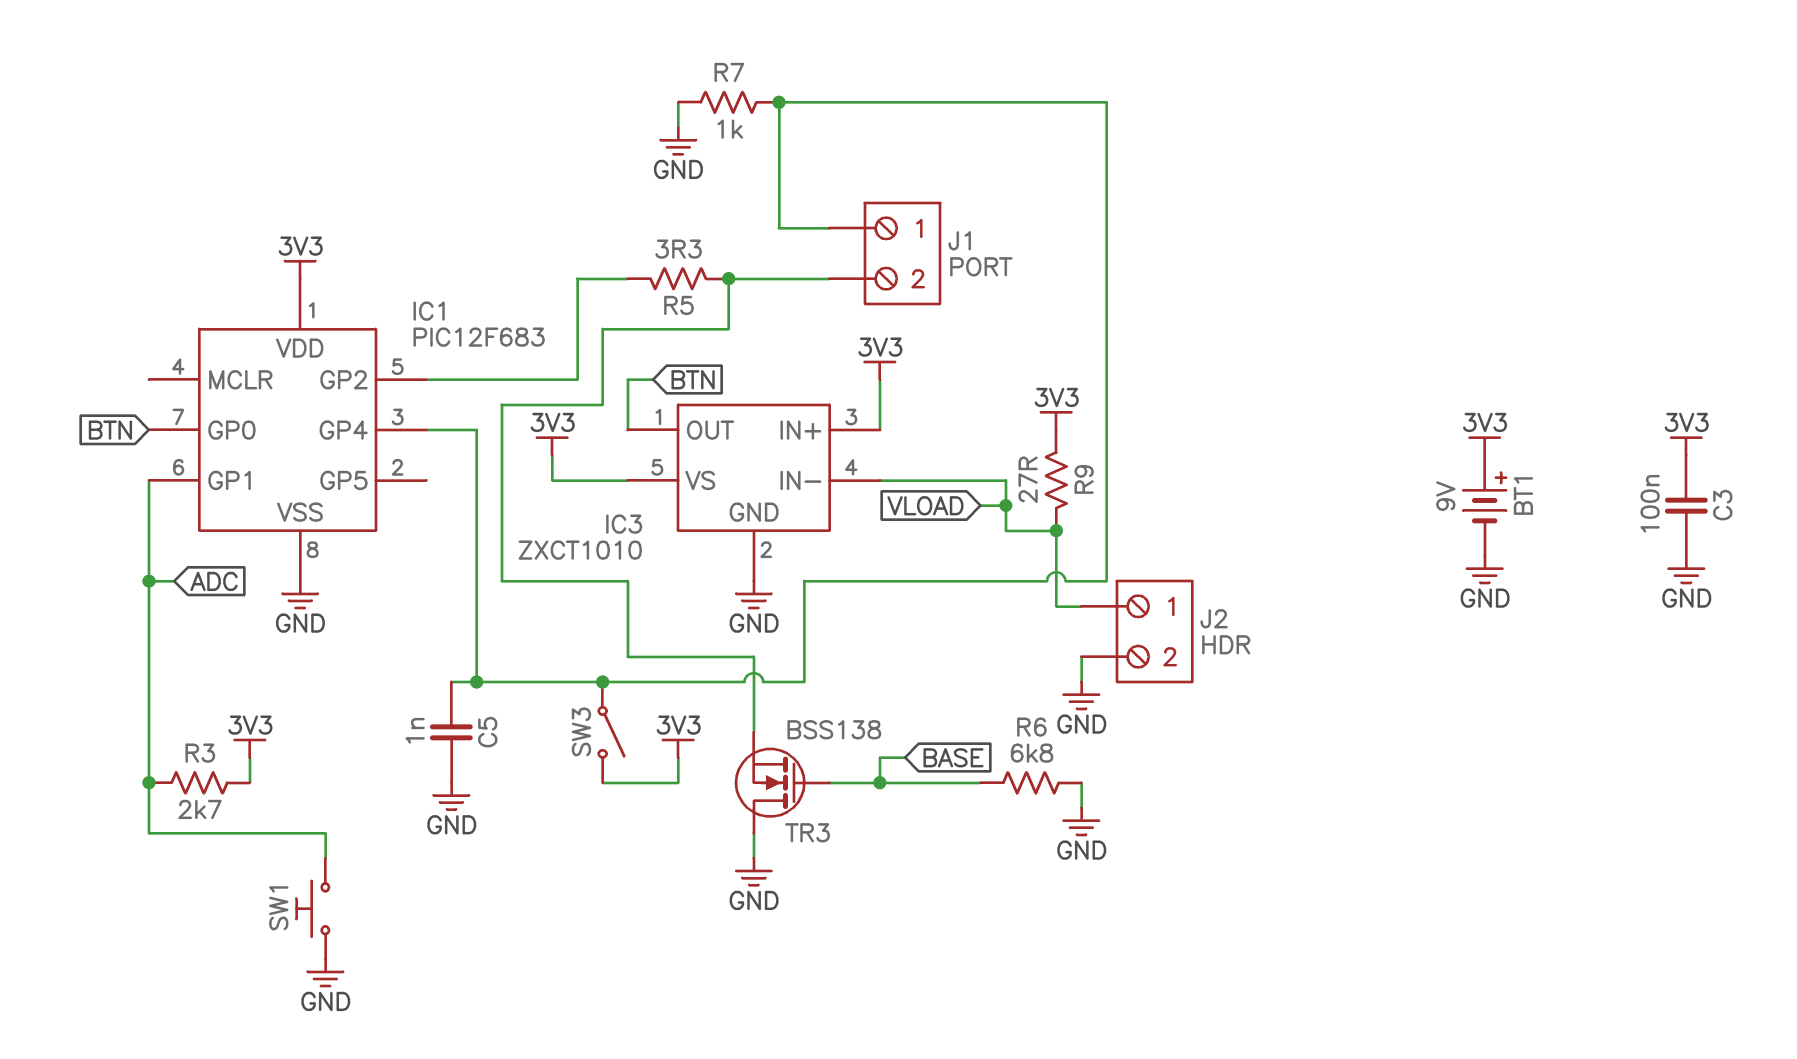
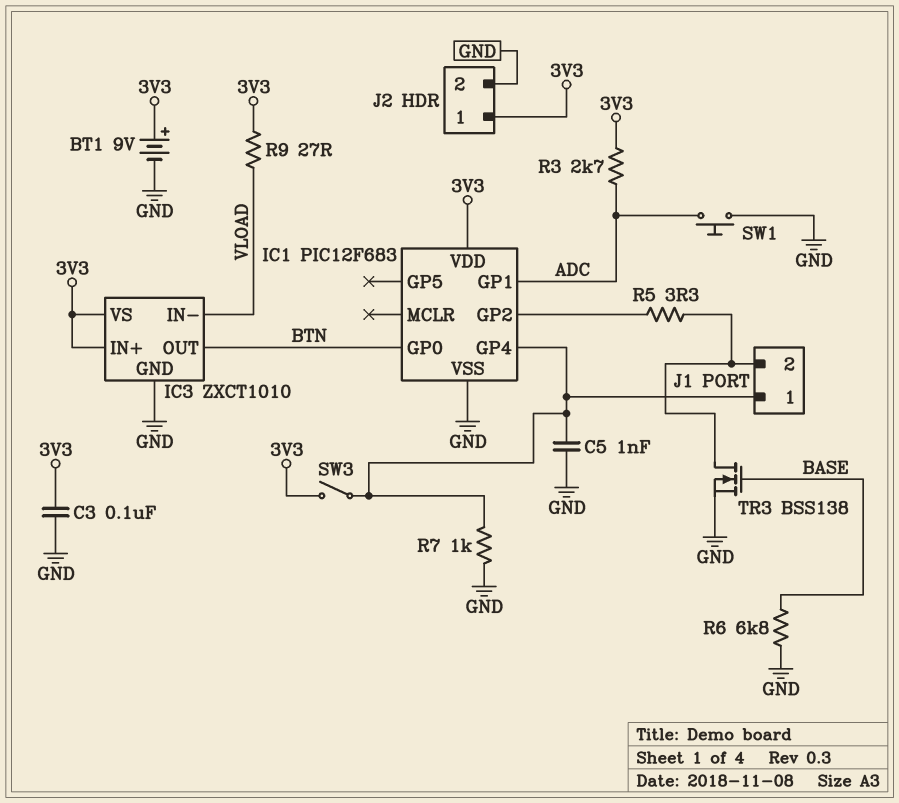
J2 pin 1: VLOAD -> 3V3
TR3: NMOS BSS138 (G BASE, D GND, S J1/2) -> NMOS BSS138 (G BASE, D J1/2, S GND)

